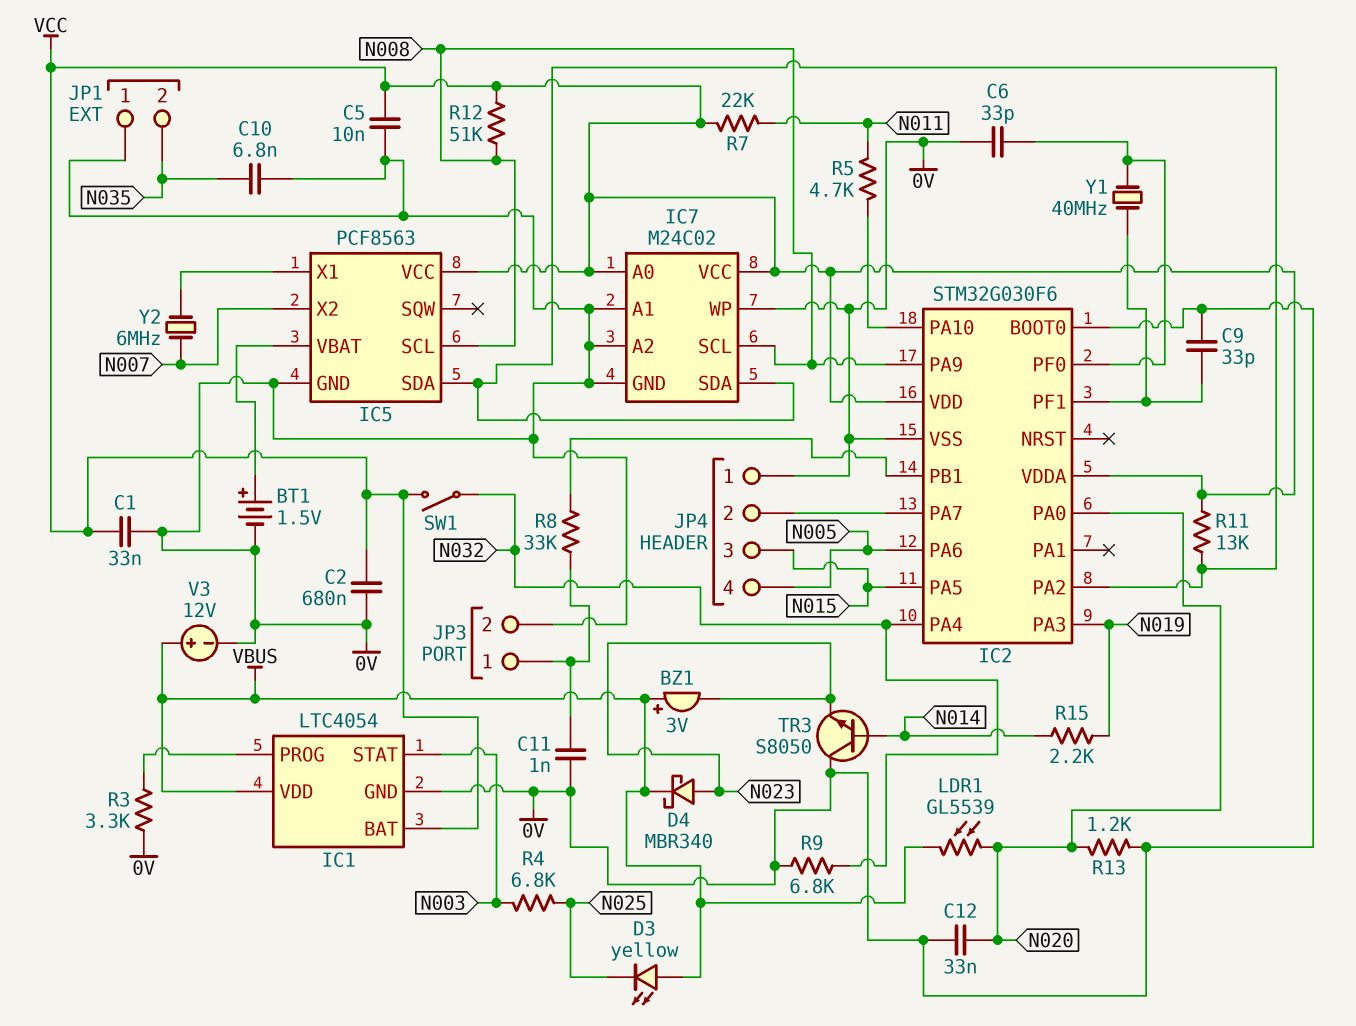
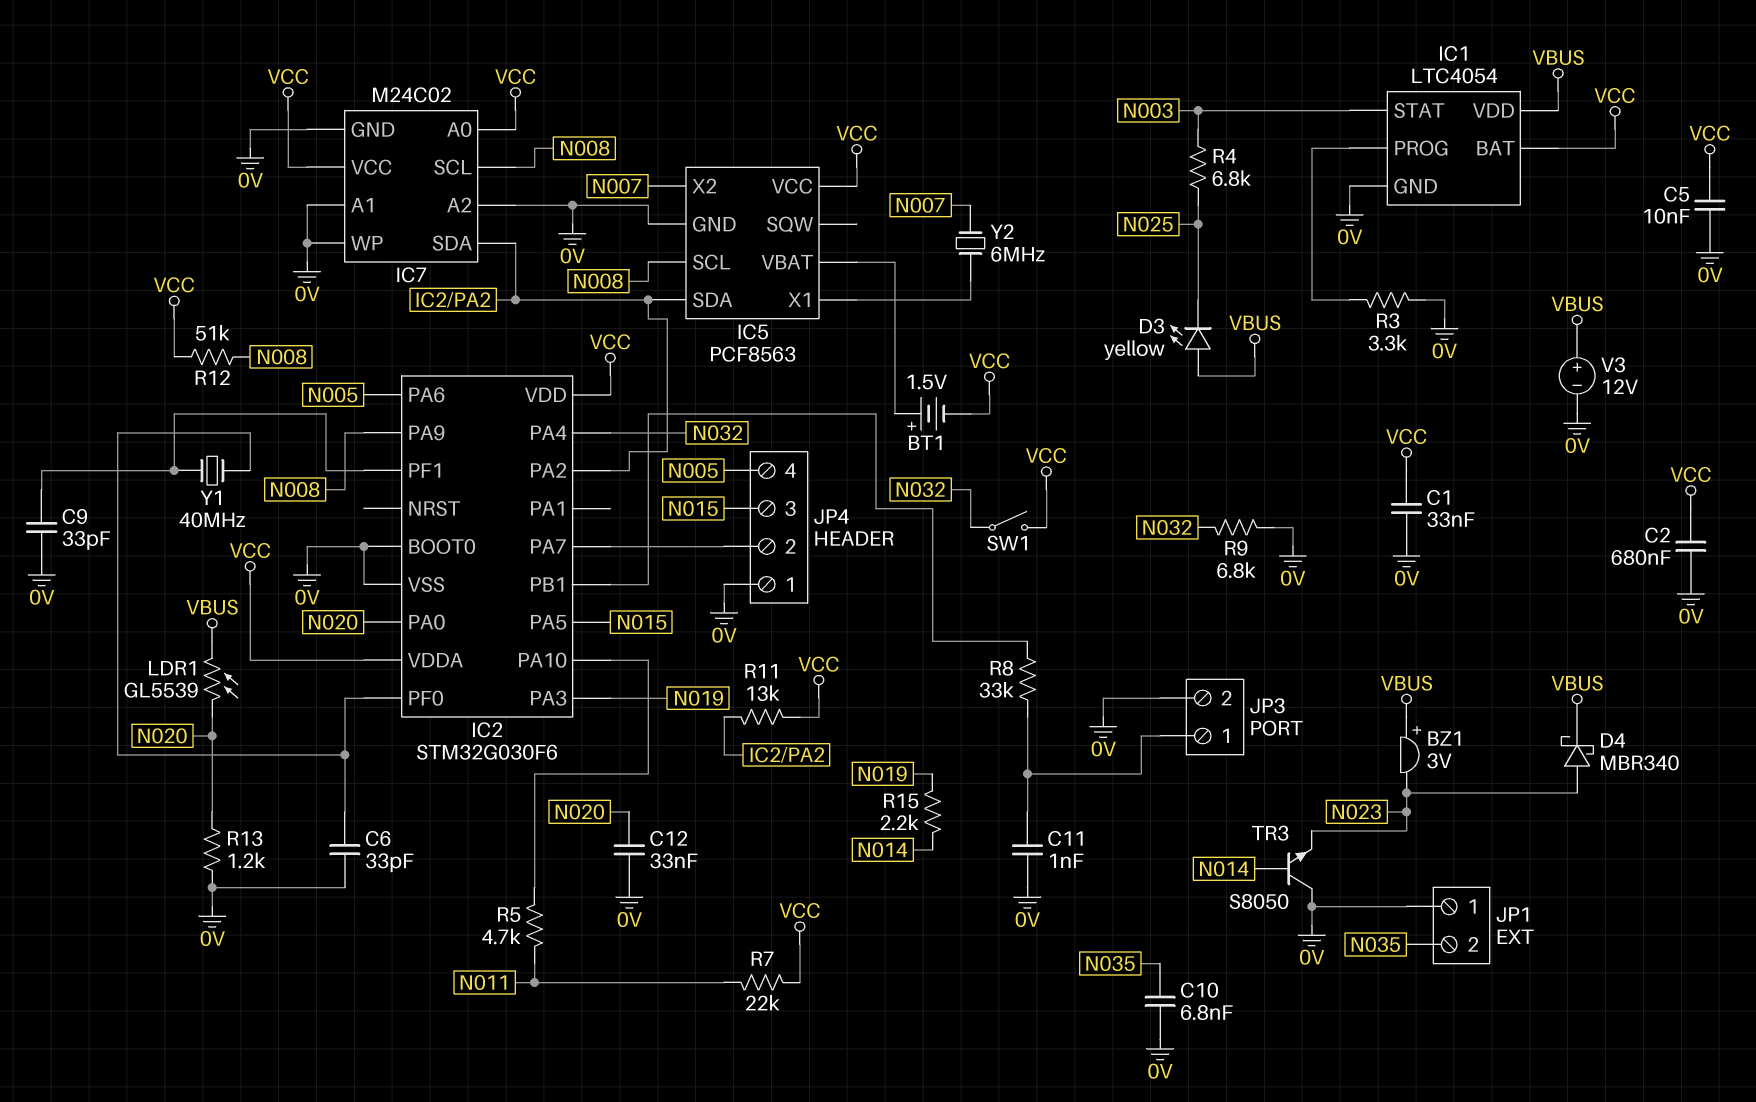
BT1: 1.5V (plus IC5/VBAT, minus 0V) -> 1.5V (plus IC5/VBAT, minus VCC)

